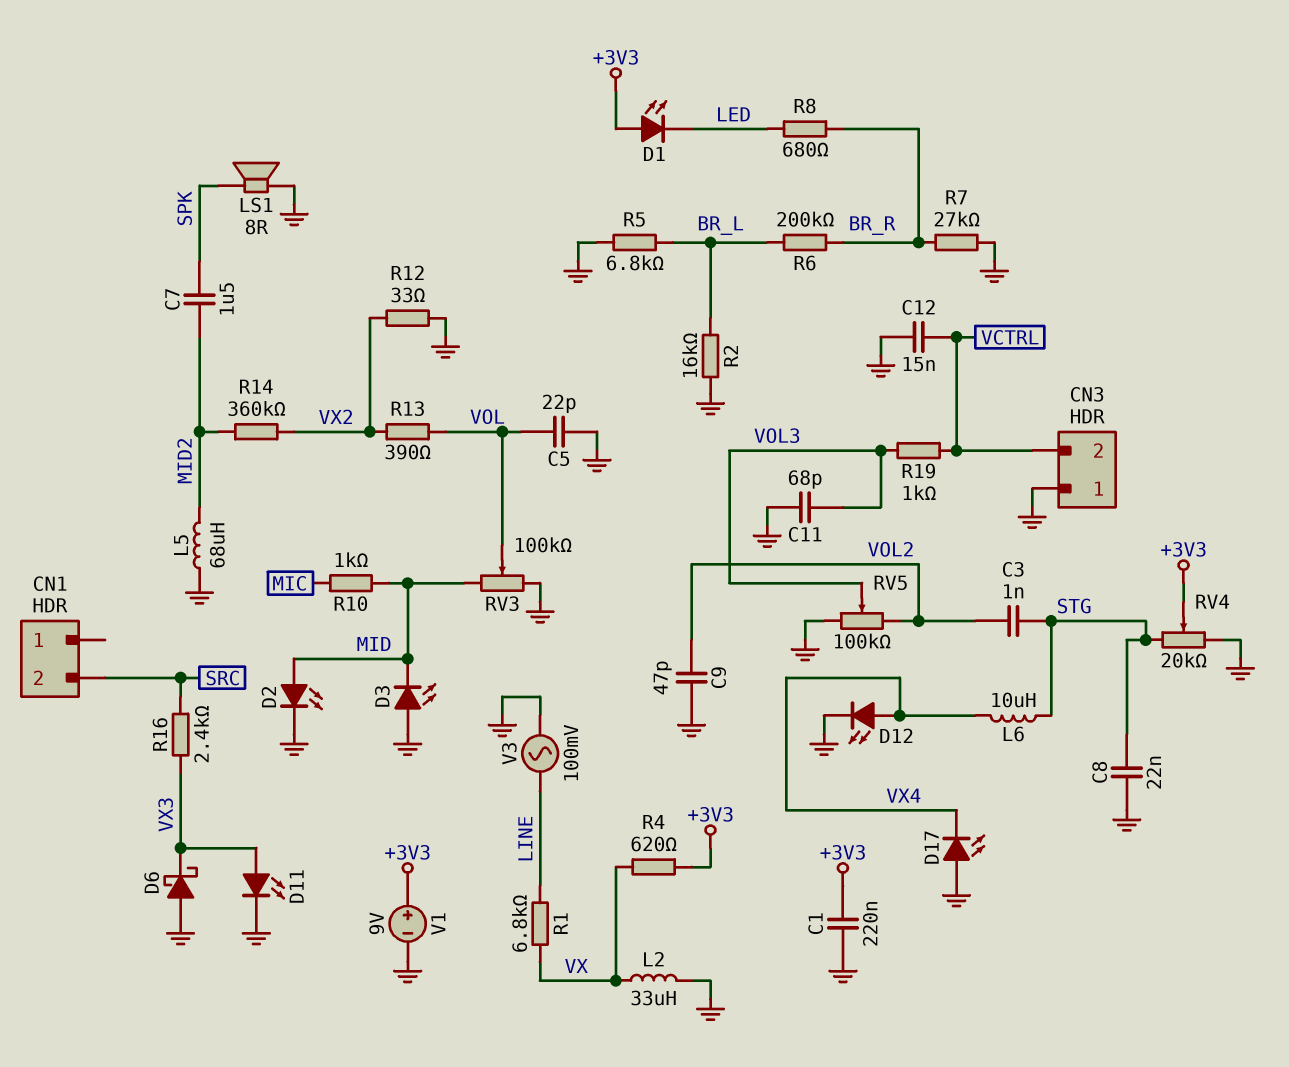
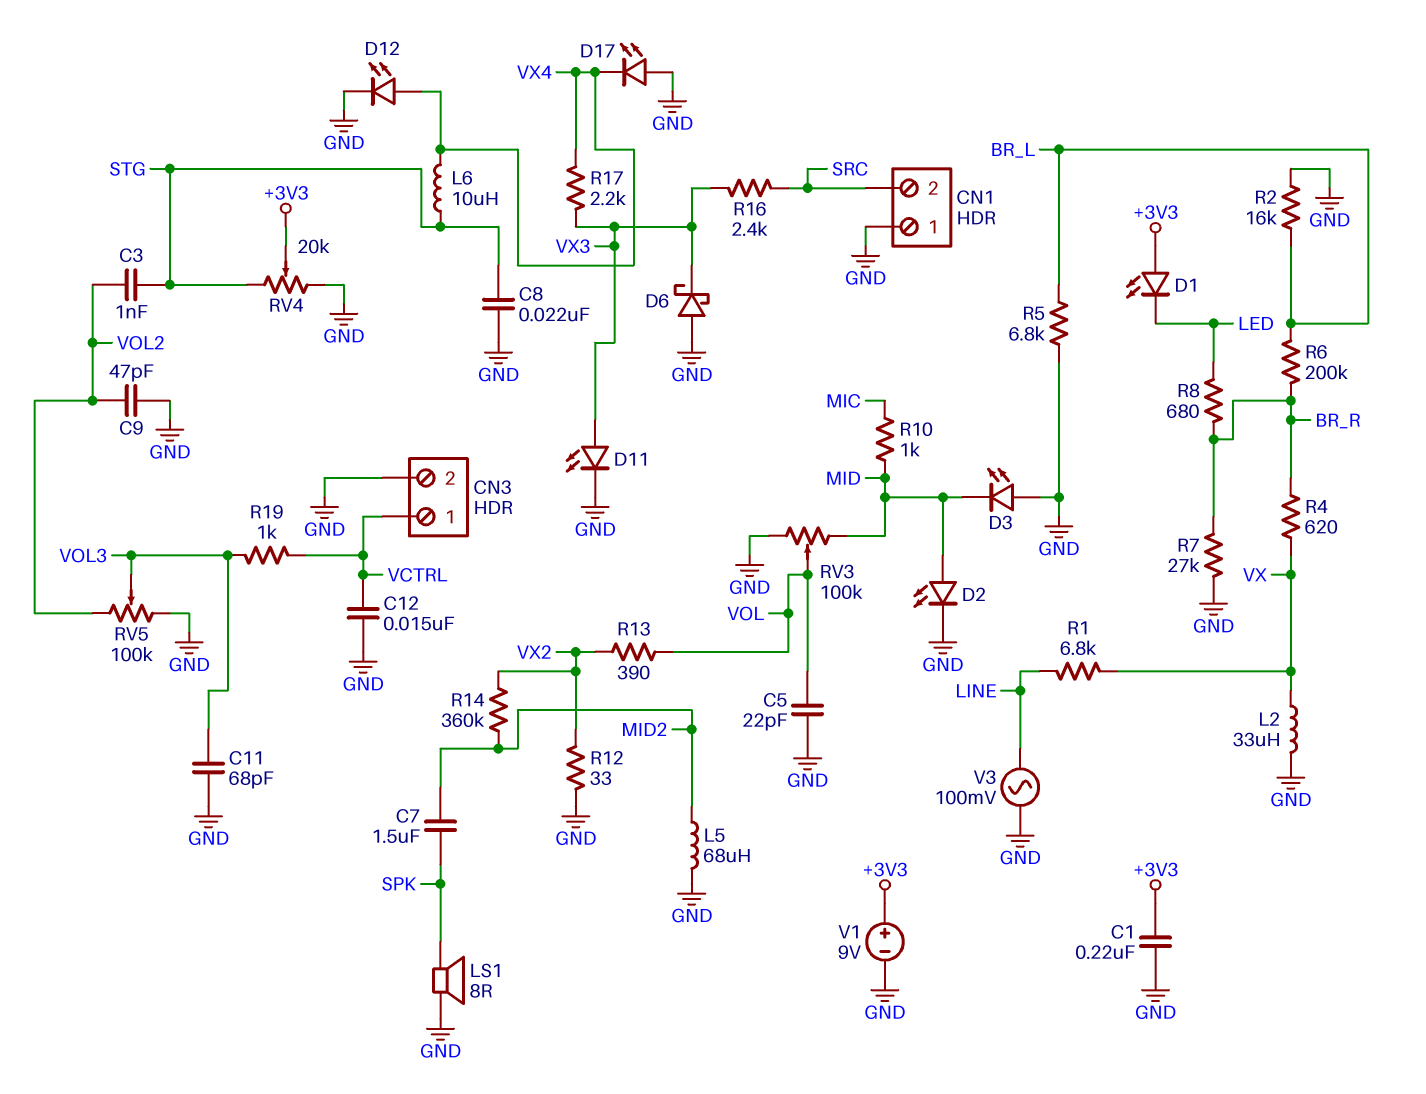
CN1 pin 1: none -> GND
CN3 pin 1: GND -> VCTRL
CN3 pin 2: VCTRL -> GND
R4: 620 (+3V3, VX) -> 620 (BR_R, VX)
R17: none -> 2.2k (VX3, VX4)

